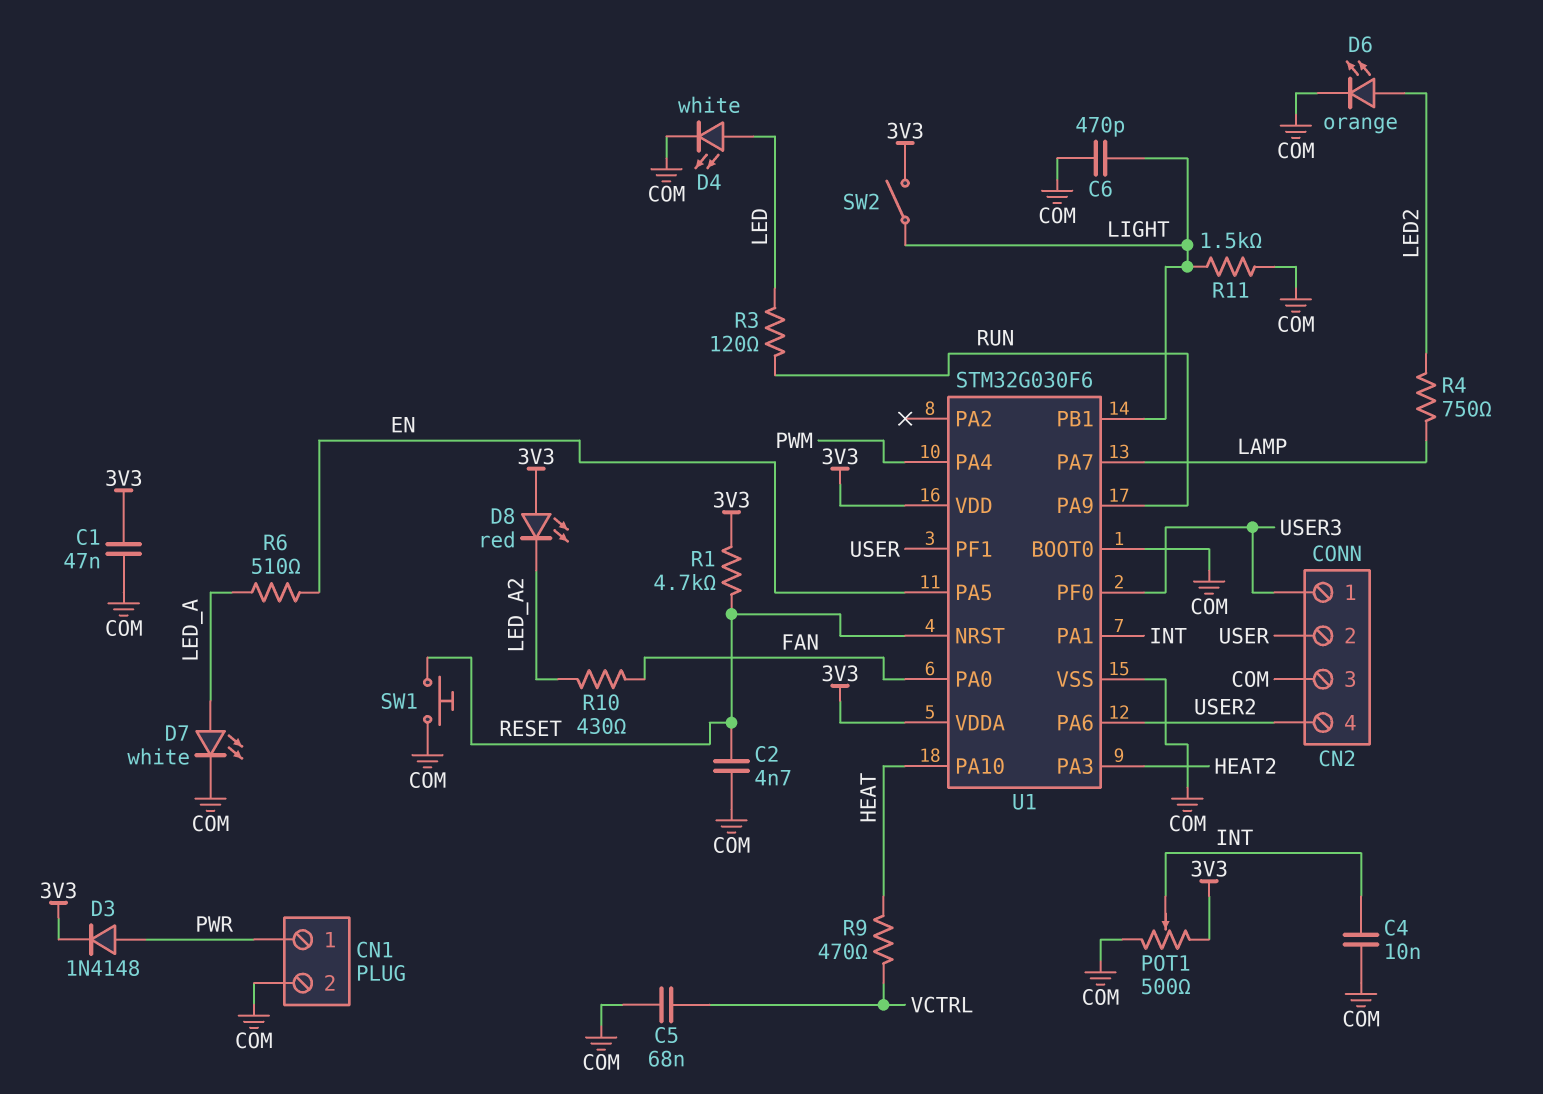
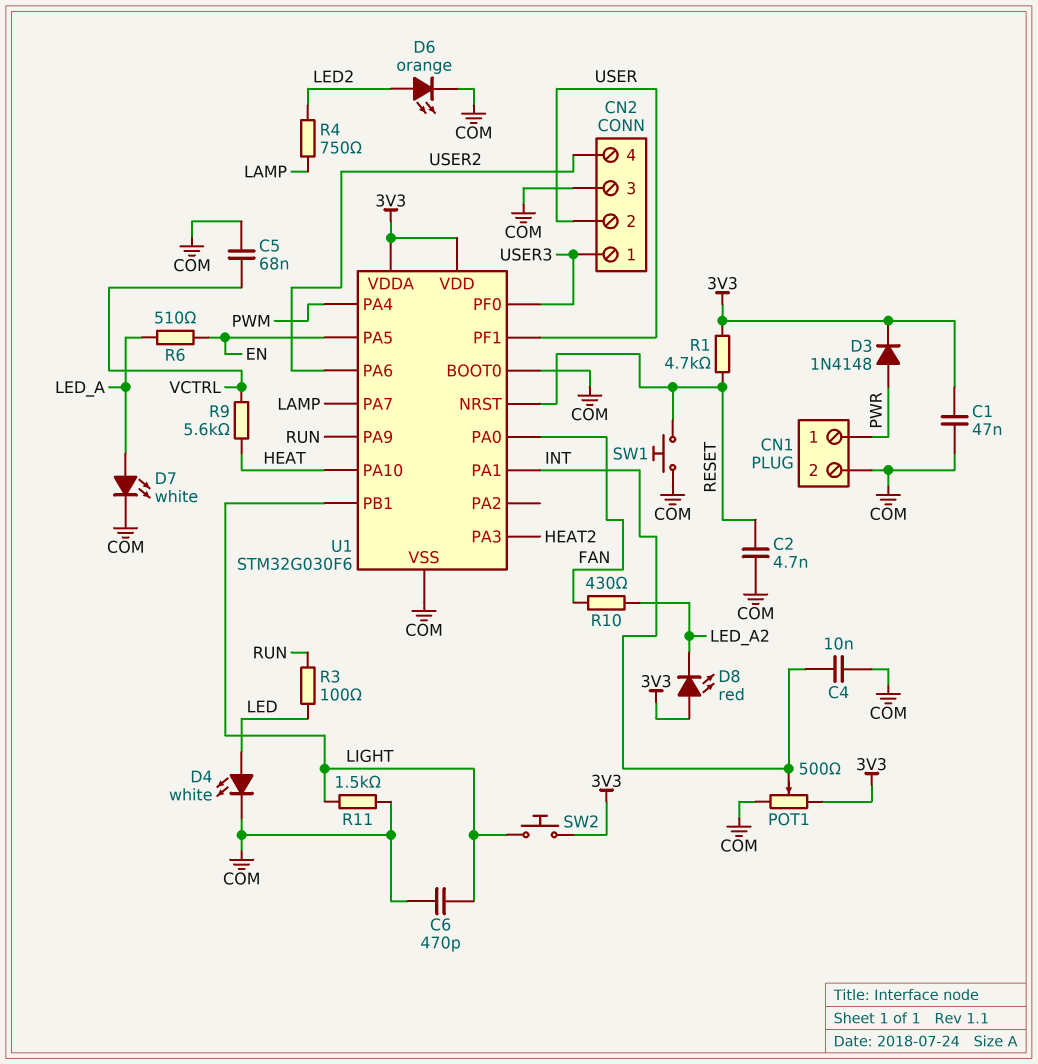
R3: 120 (LED, RUN) -> 100 (LED, RUN)
R9: 470 (HEAT, VCTRL) -> 5.6k (HEAT, VCTRL)
SW2: switch (3V3, LIGHT) -> button (3V3, LIGHT)

